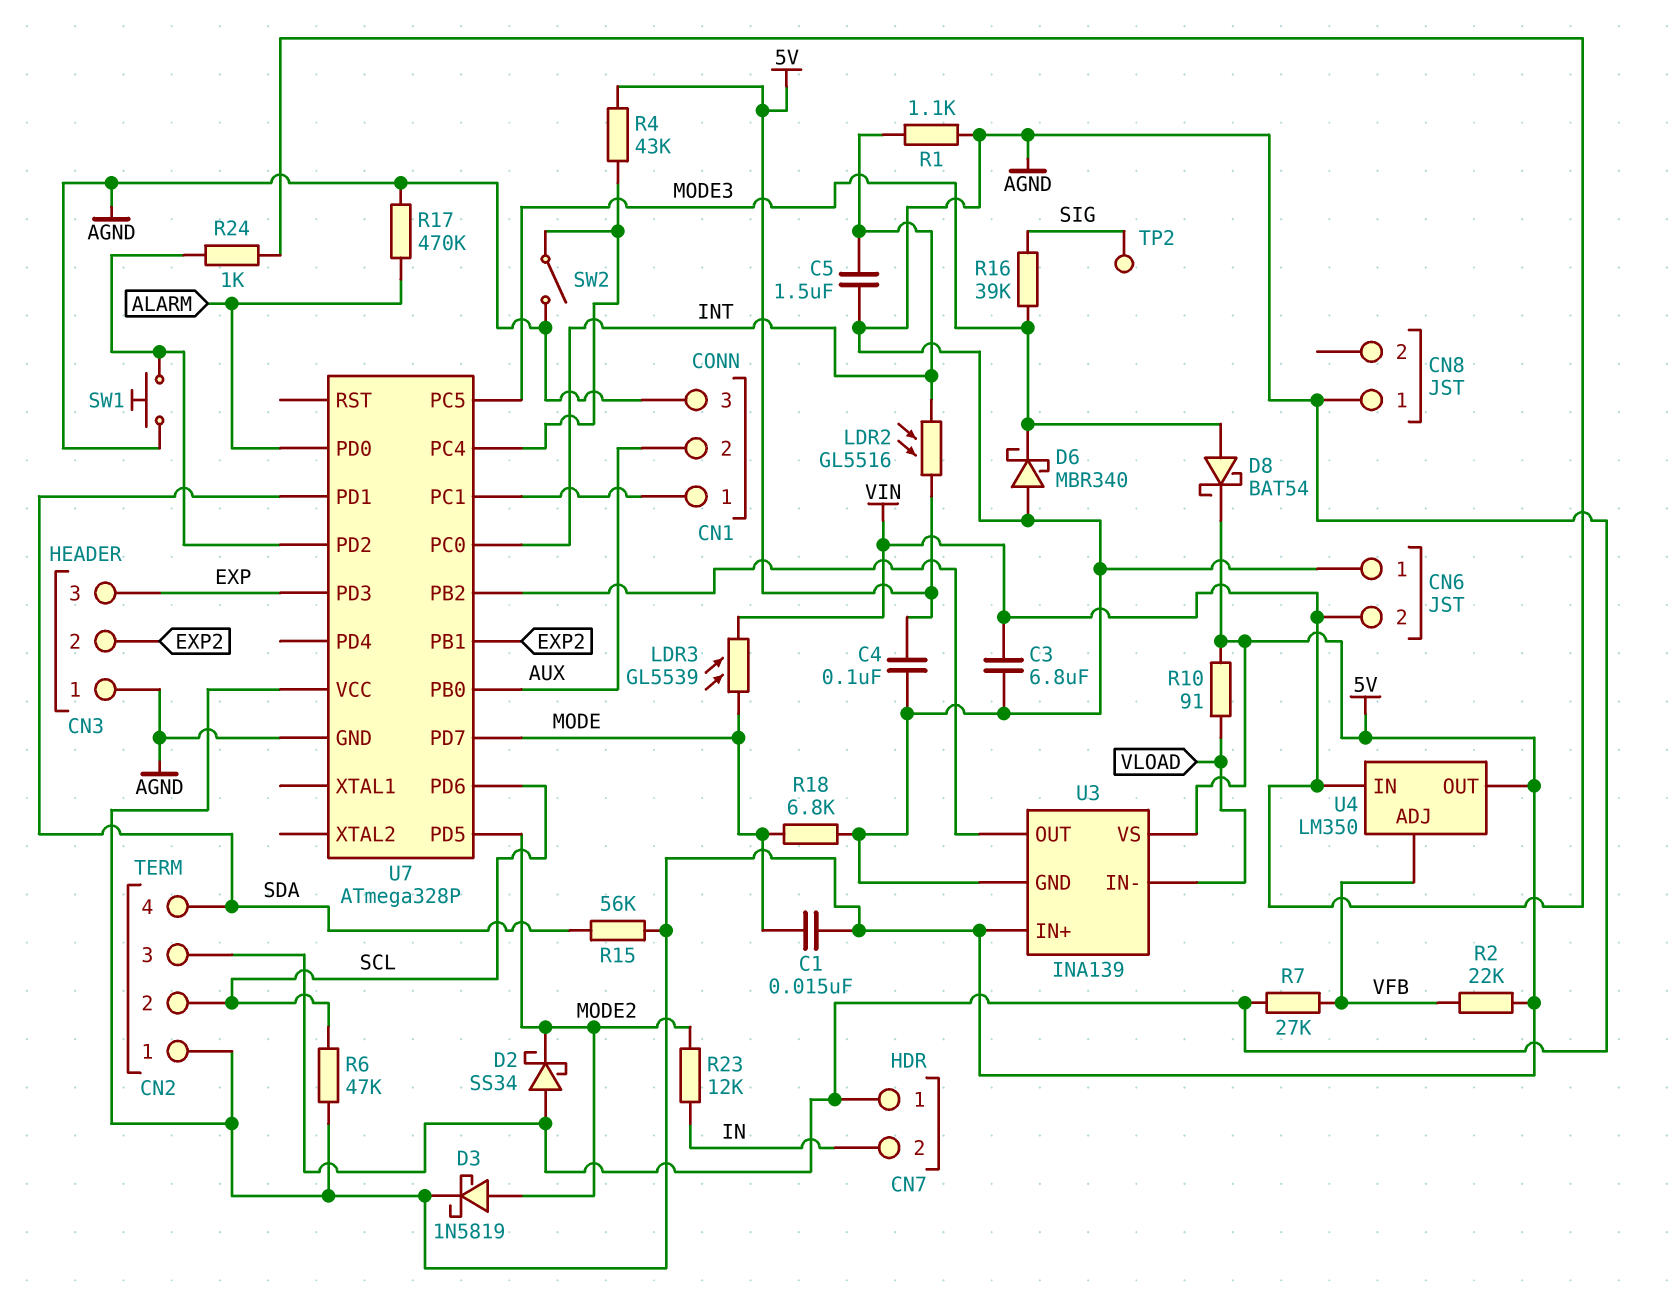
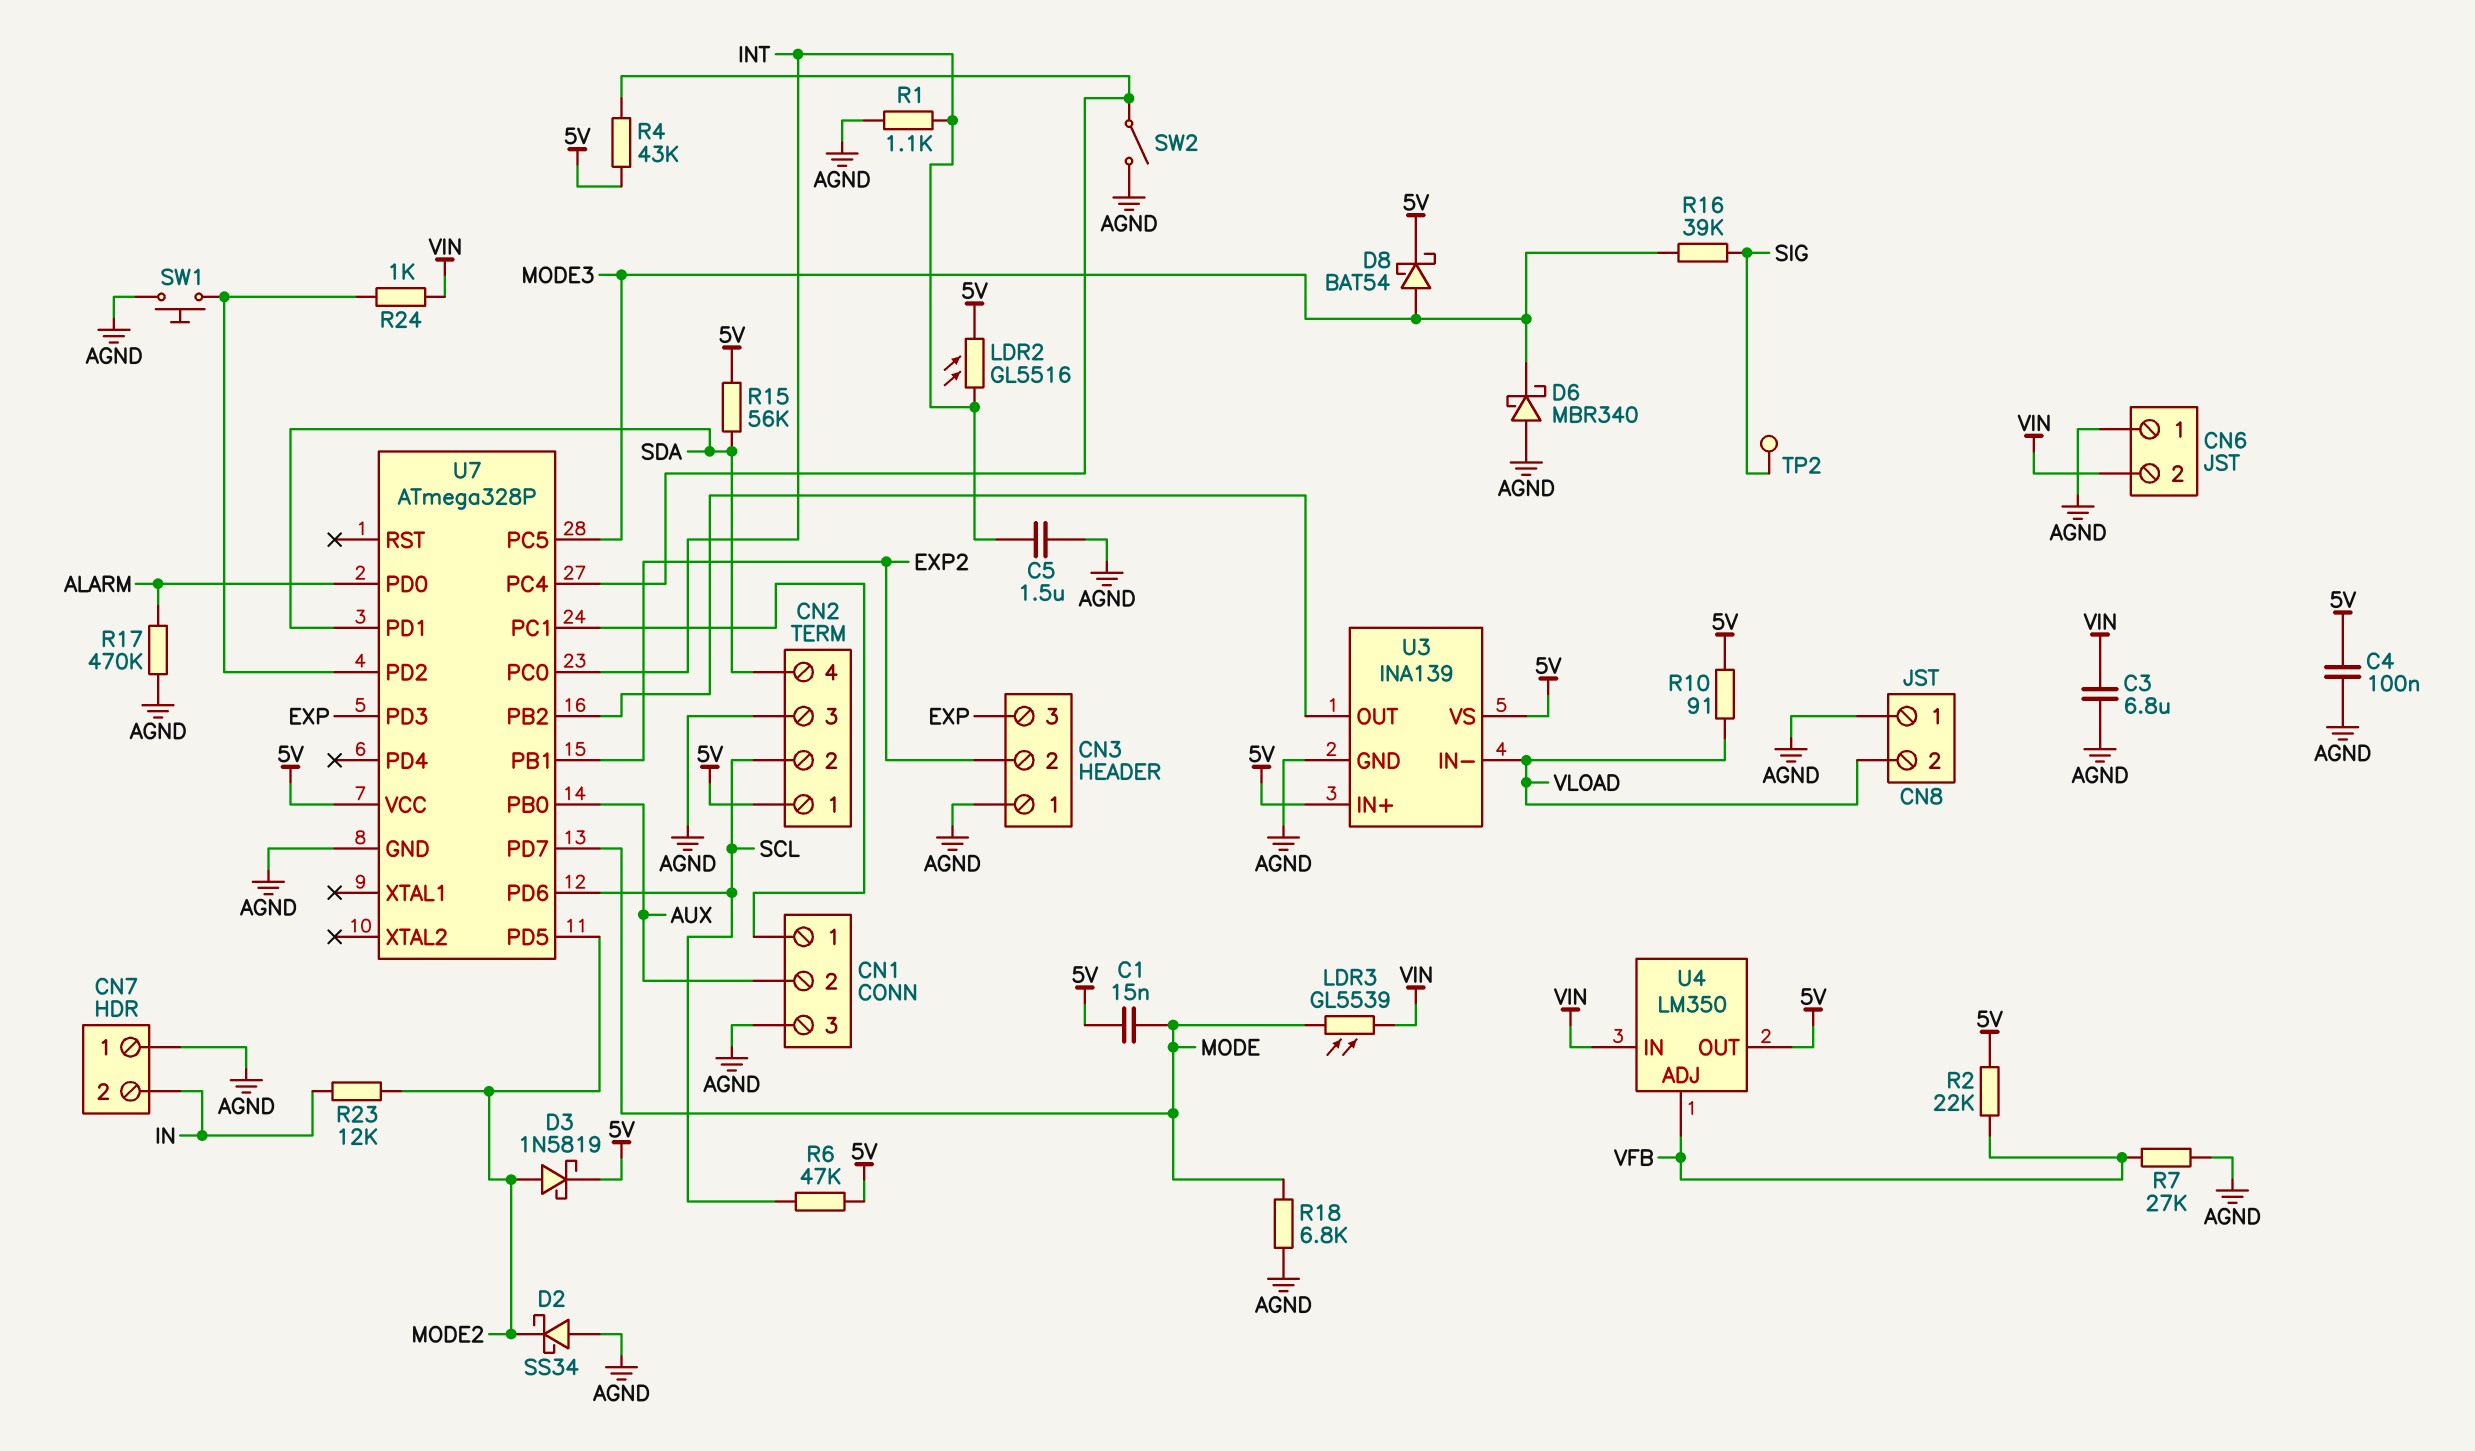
CN8 pin 2: none -> VLOAD

